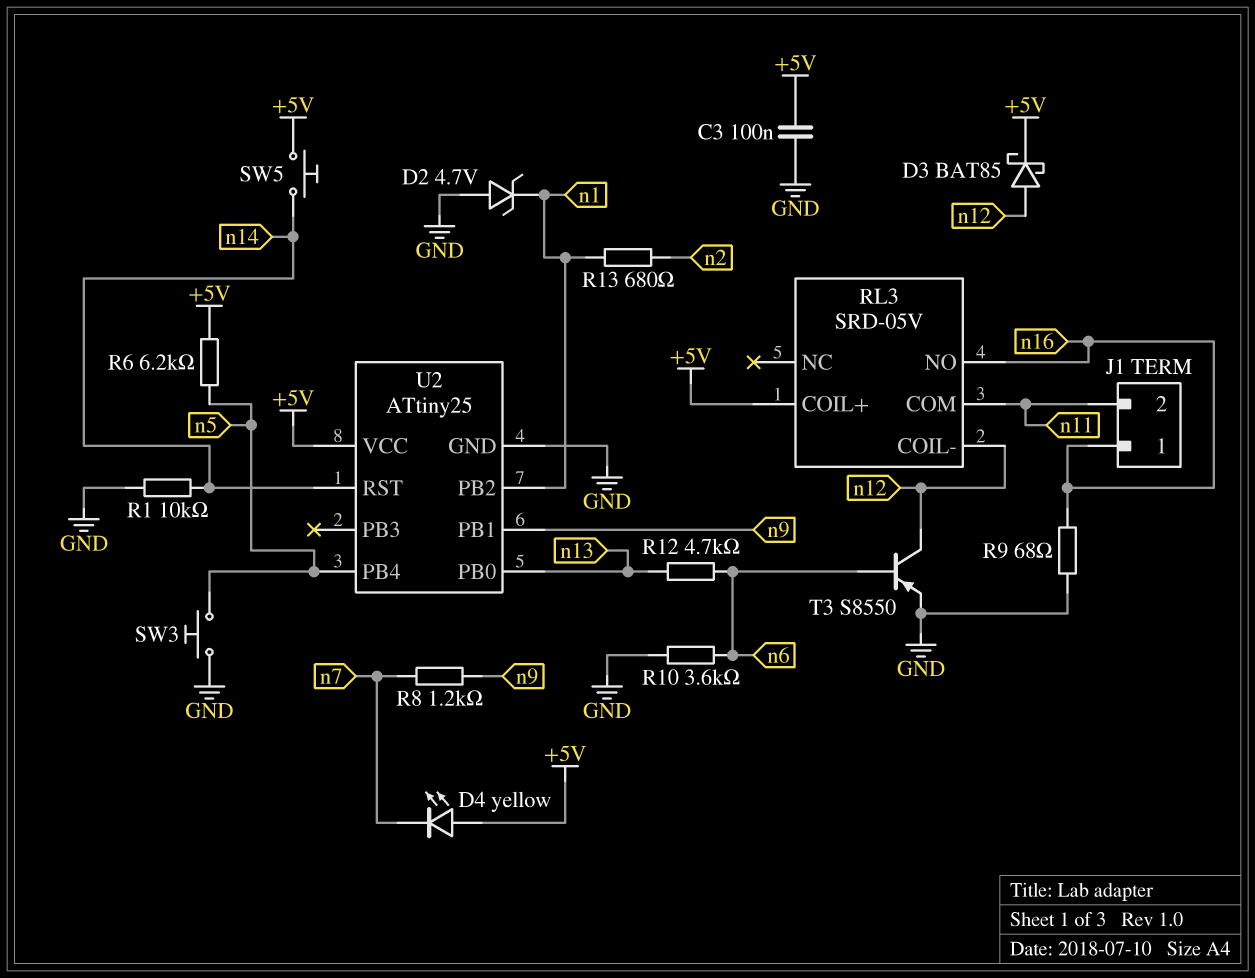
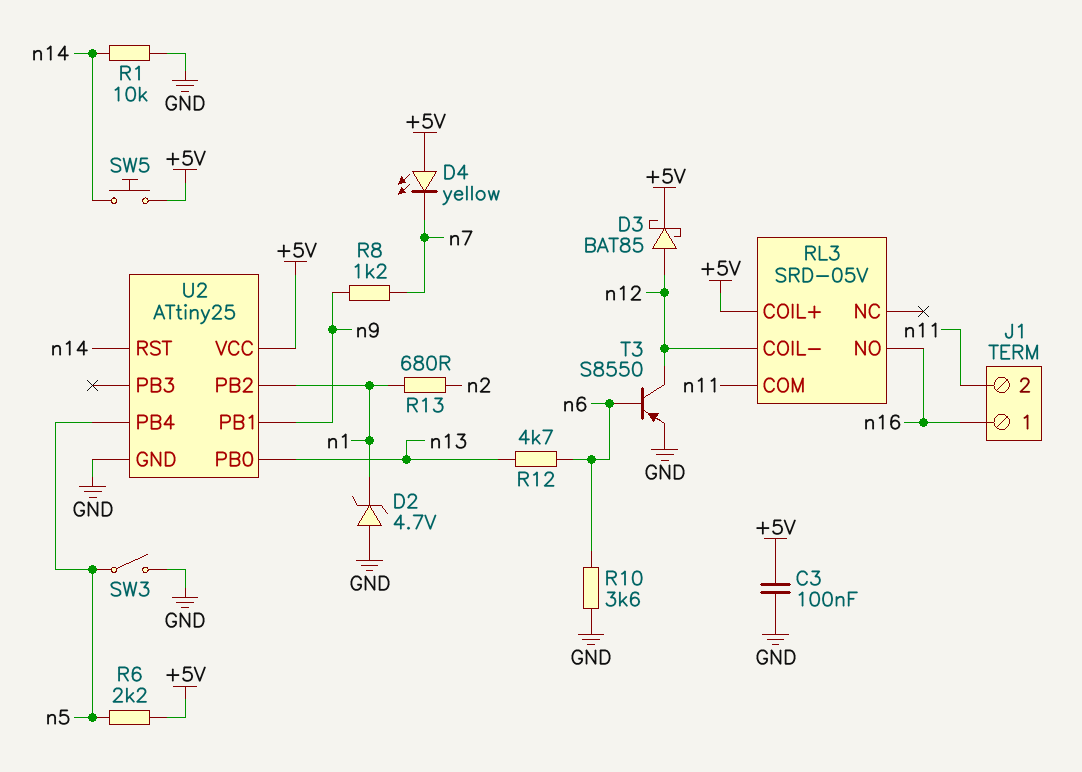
R6: 6.2k (+5V, n5) -> 2.2k (+5V, n5)
R9: 68 (GND, n16) -> none
SW3: button (GND, n5) -> switch (GND, n5)

